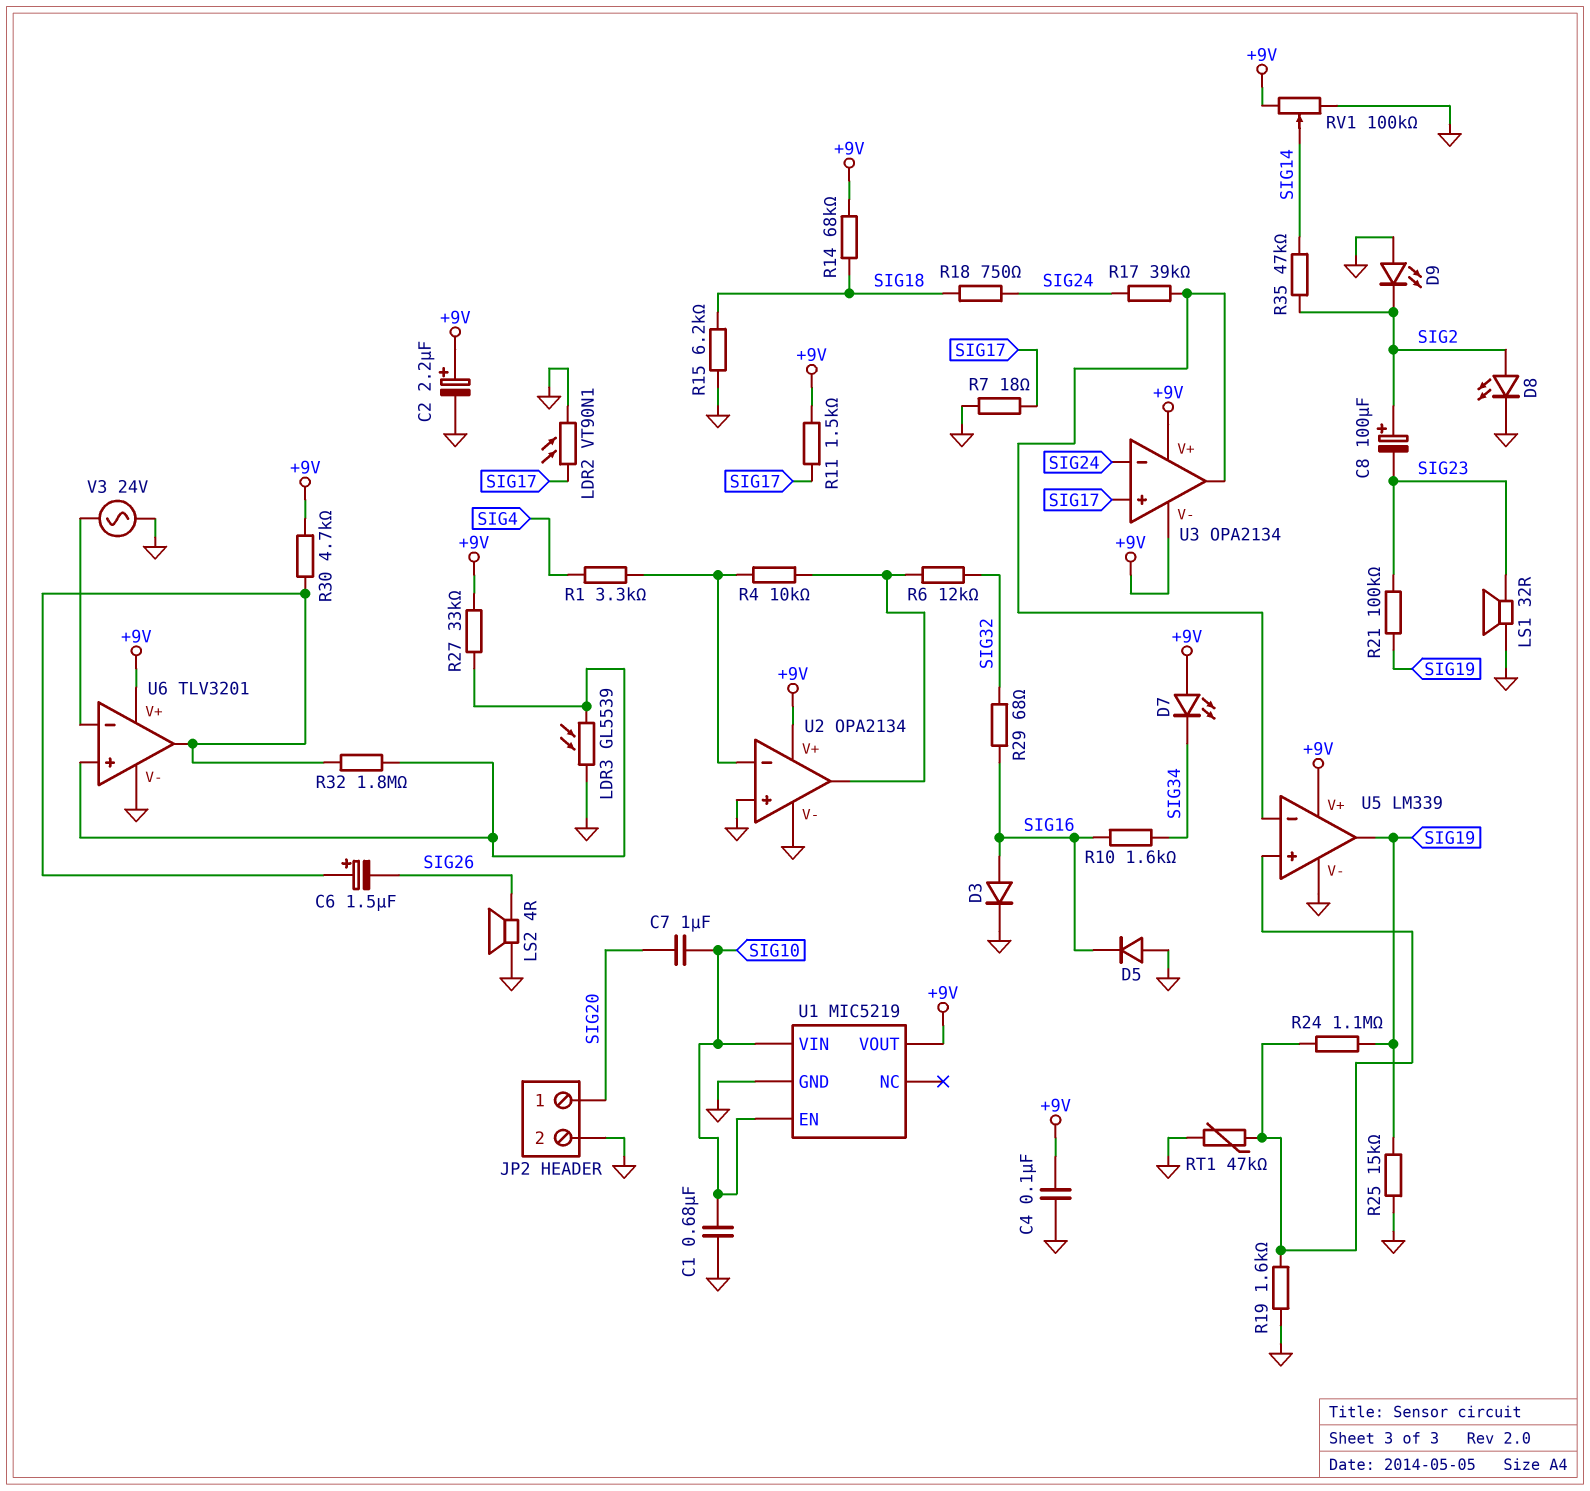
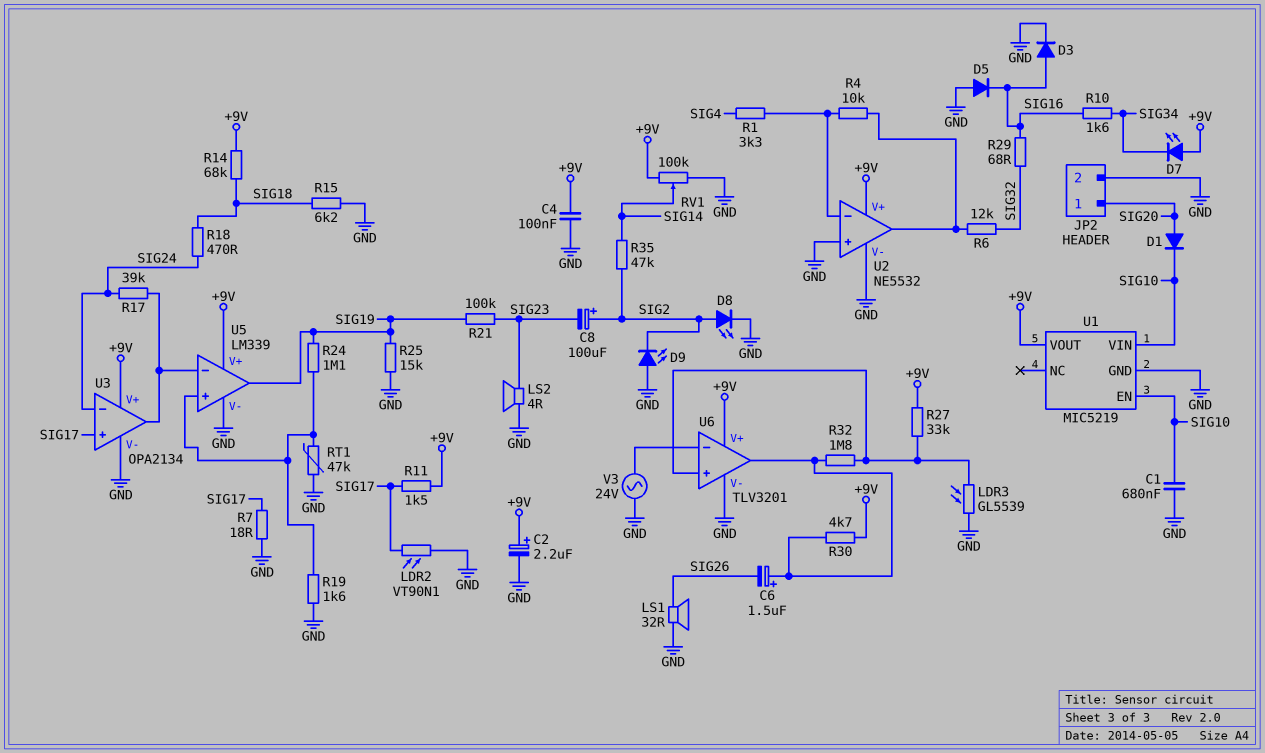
C7: 1uF (SIG10, SIG20) -> none
D1: none -> diode (A SIG20, K SIG10)
LS1: speaker 32R (GND, SIG23) -> speaker 32R (GND, SIG26)
LS2: speaker 4R (GND, SIG26) -> speaker 4R (GND, SIG23)
R18: 750 (SIG18, SIG24) -> 470 (SIG18, SIG24)
U2: OPA2134 -> NE5532
U3 pin V-: +9V -> GND

